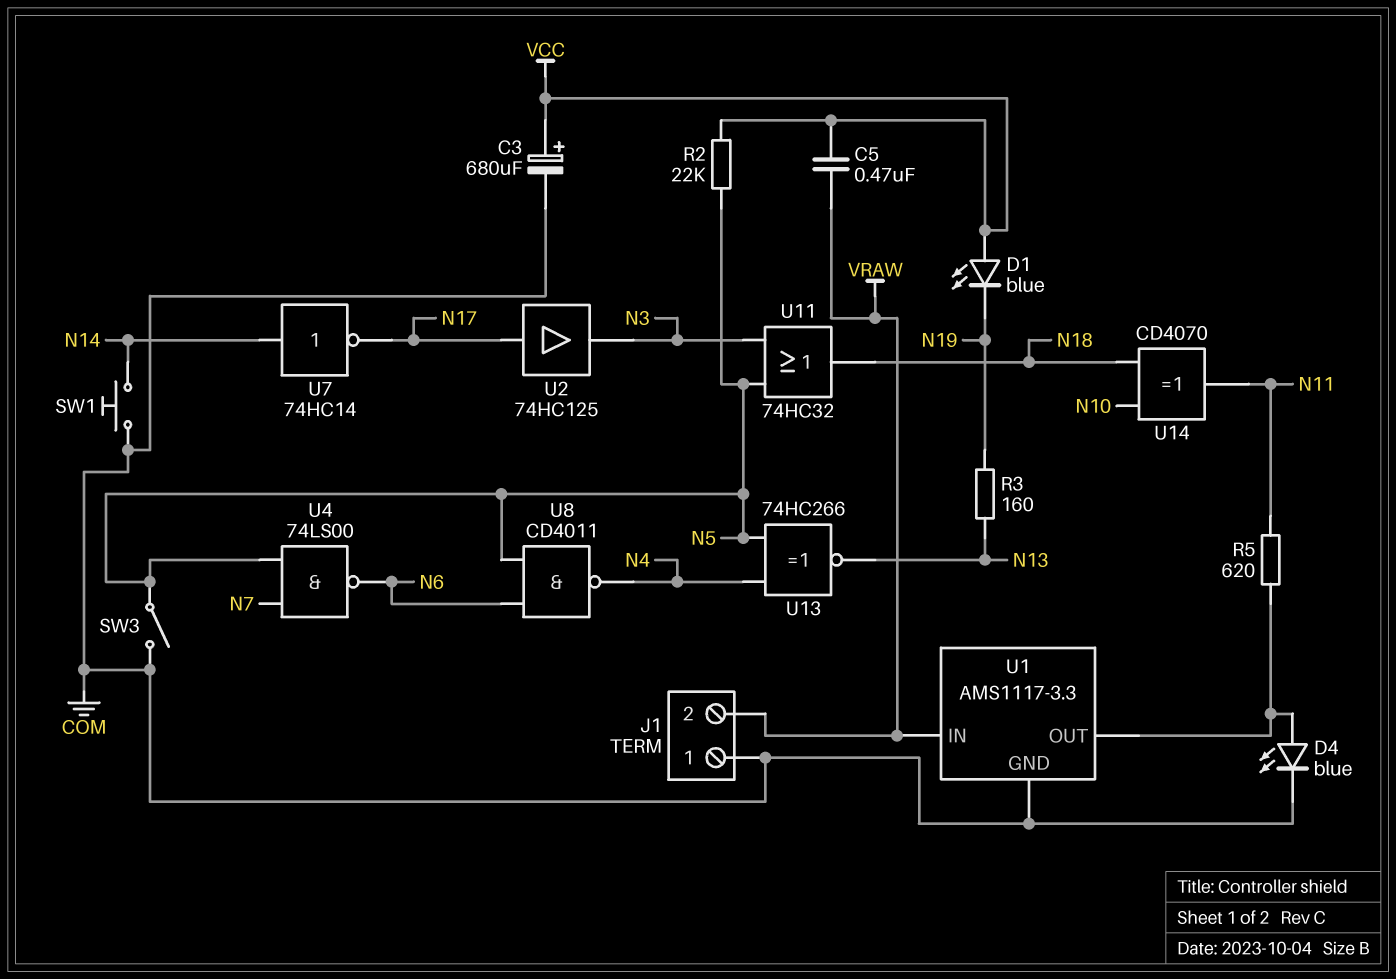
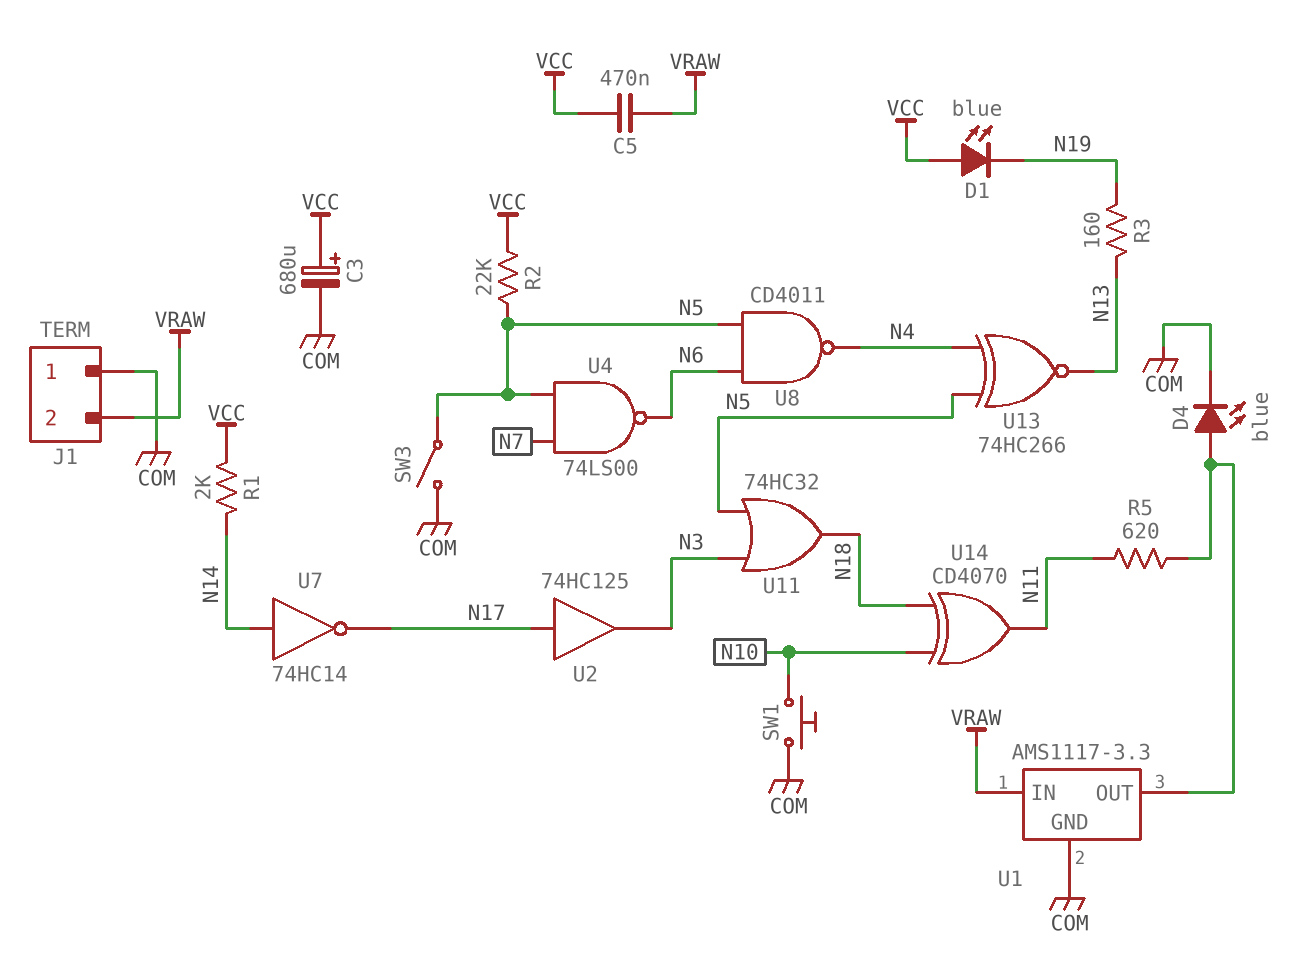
R1: none -> 2k (N14, VCC)
SW1: button (COM, N14) -> button (COM, N10)

